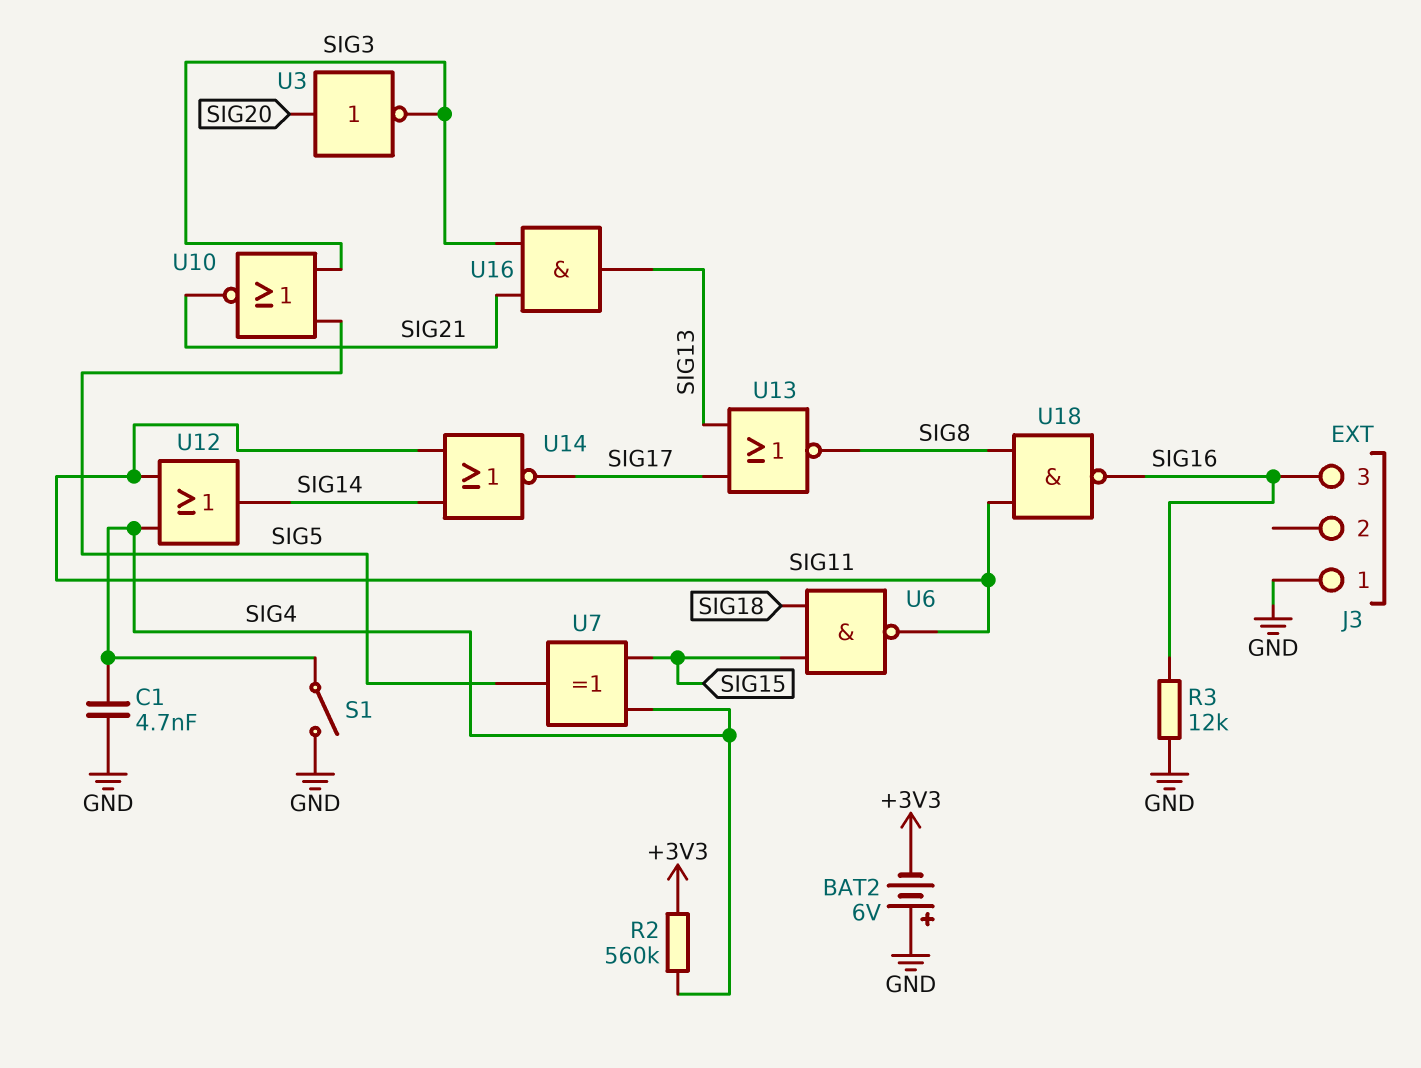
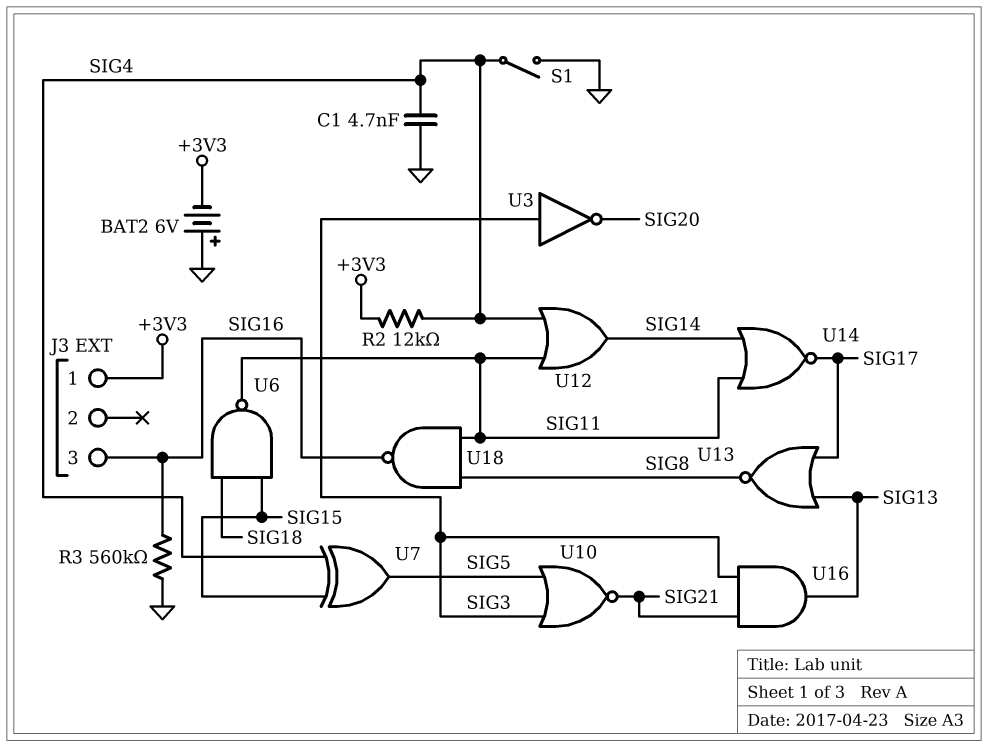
J3 pin 1: GND -> +3V3
R2: 560k (+3V3, SIG4) -> 12k (+3V3, SIG4)
R3: 12k (GND, SIG16) -> 560k (GND, SIG16)
U3: NOT (in SIG20, out SIG3) -> NOT (in SIG3, out SIG20)

